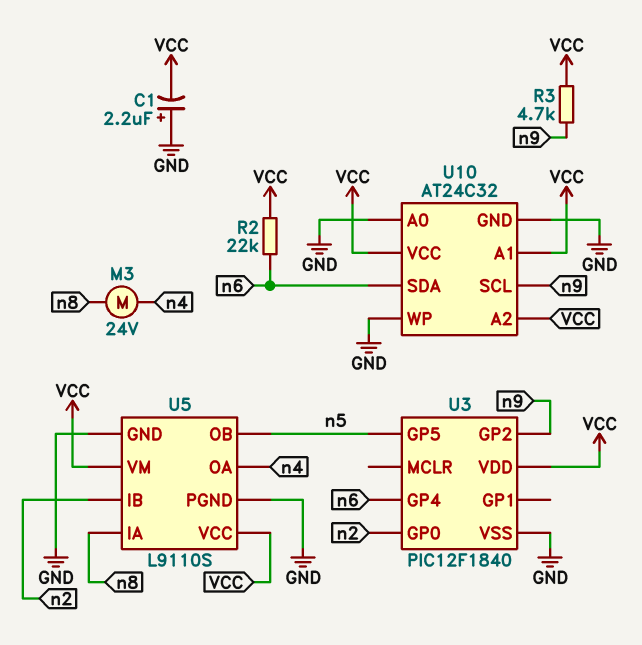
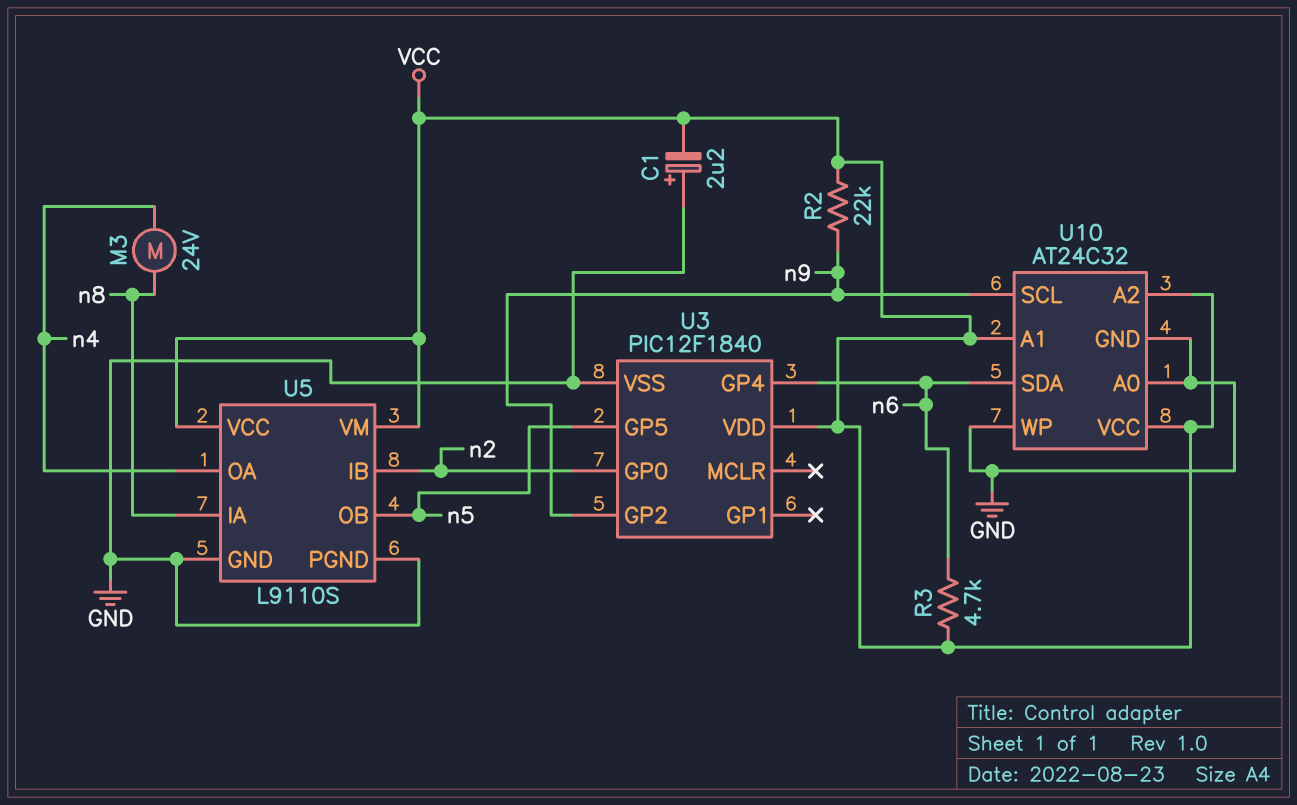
R2: 22k (VCC, n6) -> 22k (VCC, n9)
R3: 4.7k (VCC, n9) -> 4.7k (VCC, n6)

